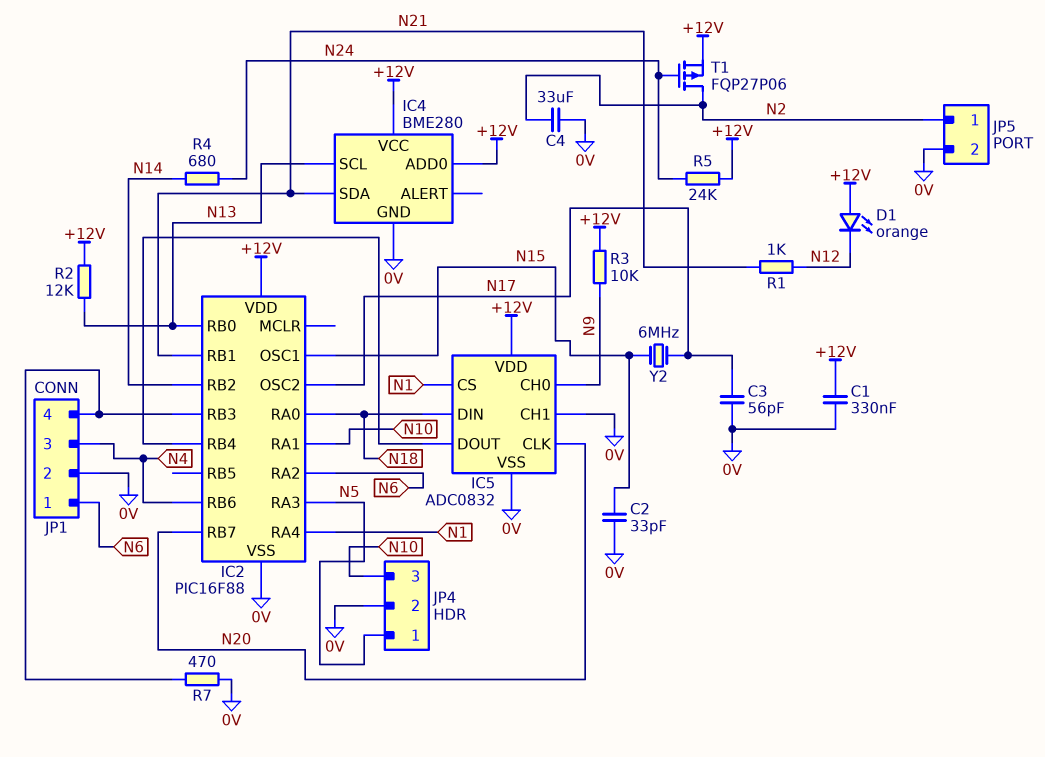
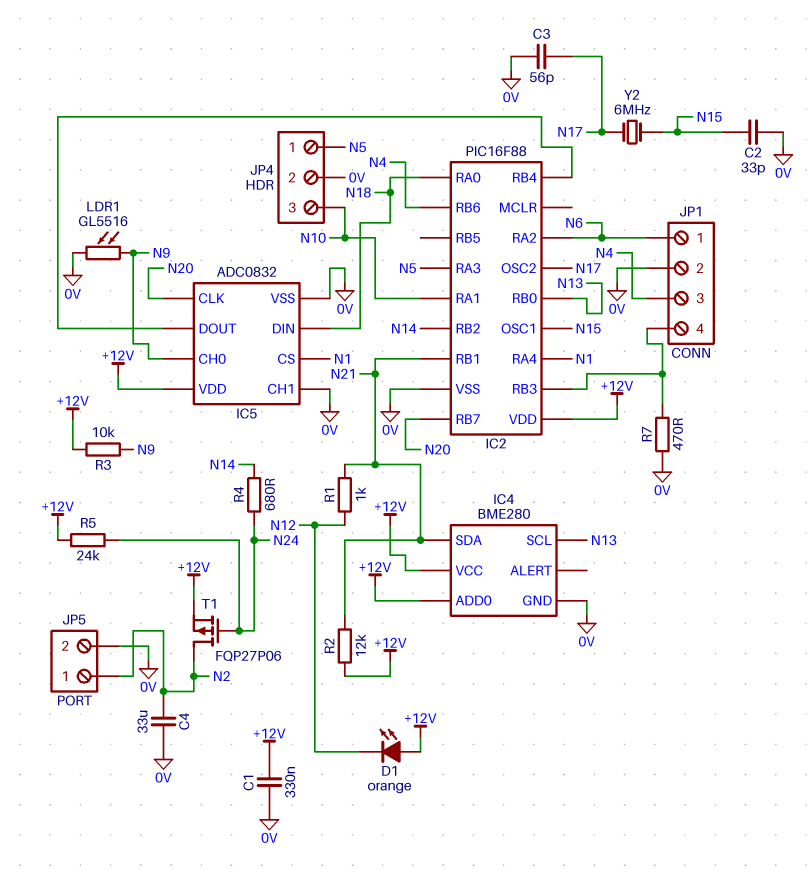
LDR1: none -> GL5516 (0V, N9)
R2: 12k (+12V, N13) -> 12k (+12V, N21)

